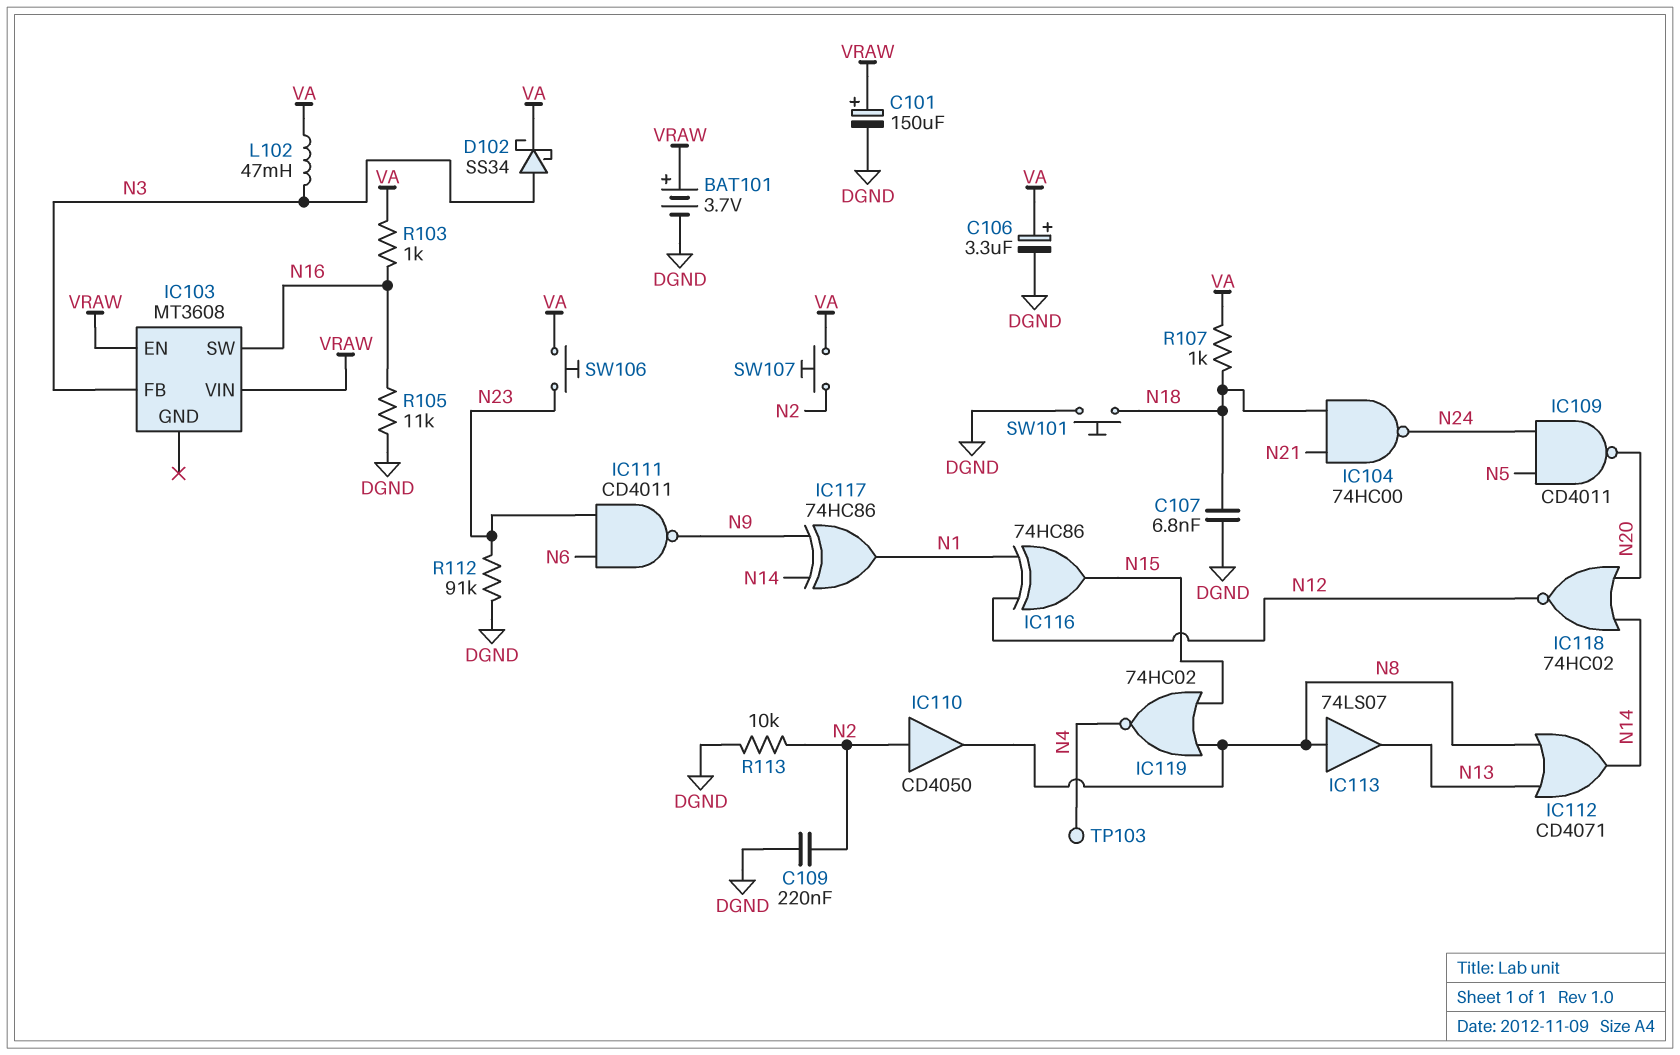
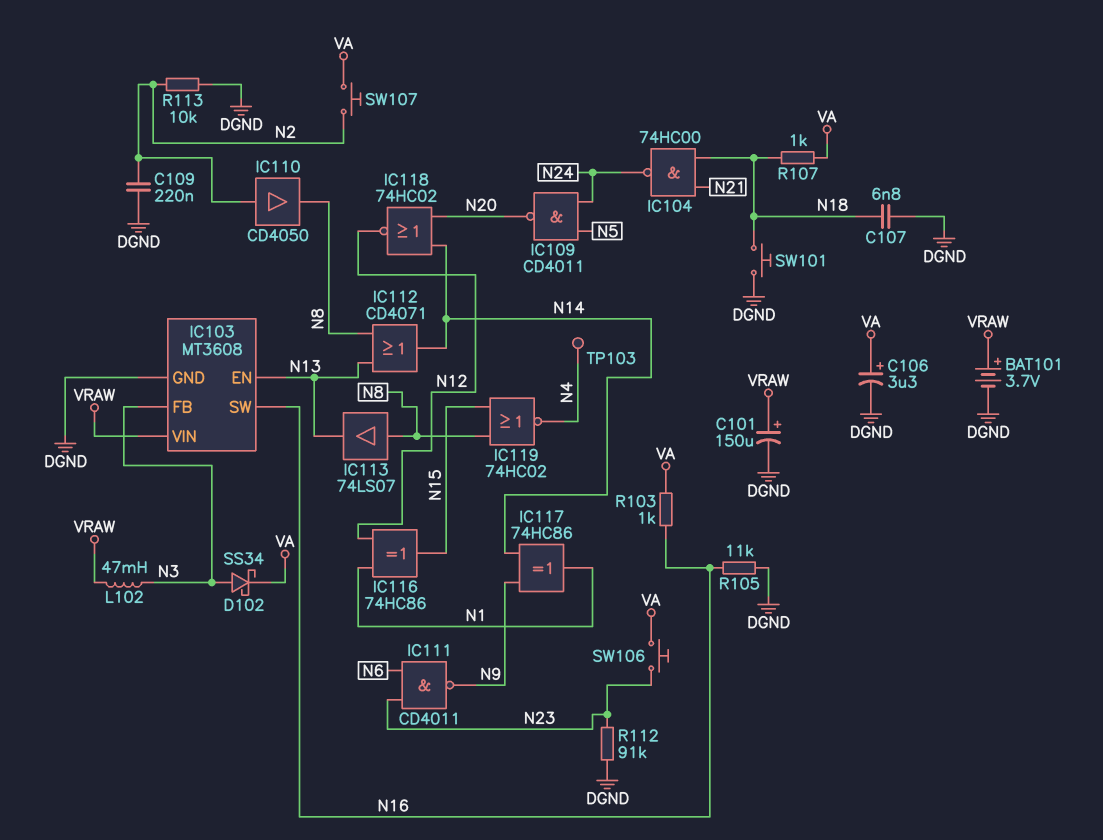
IC103 pin EN: VRAW -> N13
IC103 pin GND: none -> DGND
L102: 47mH (N3, VA) -> 47mH (N3, VRAW)

